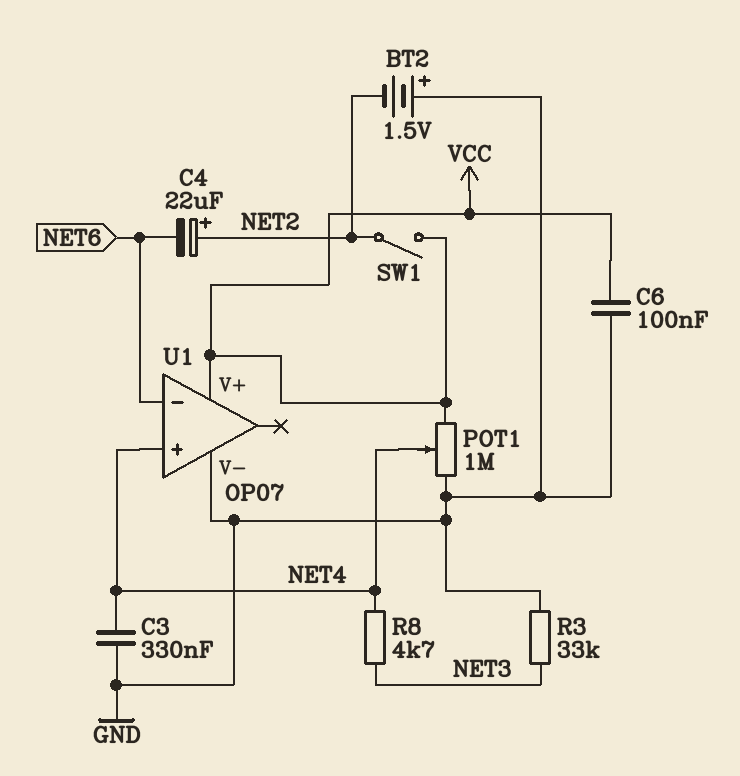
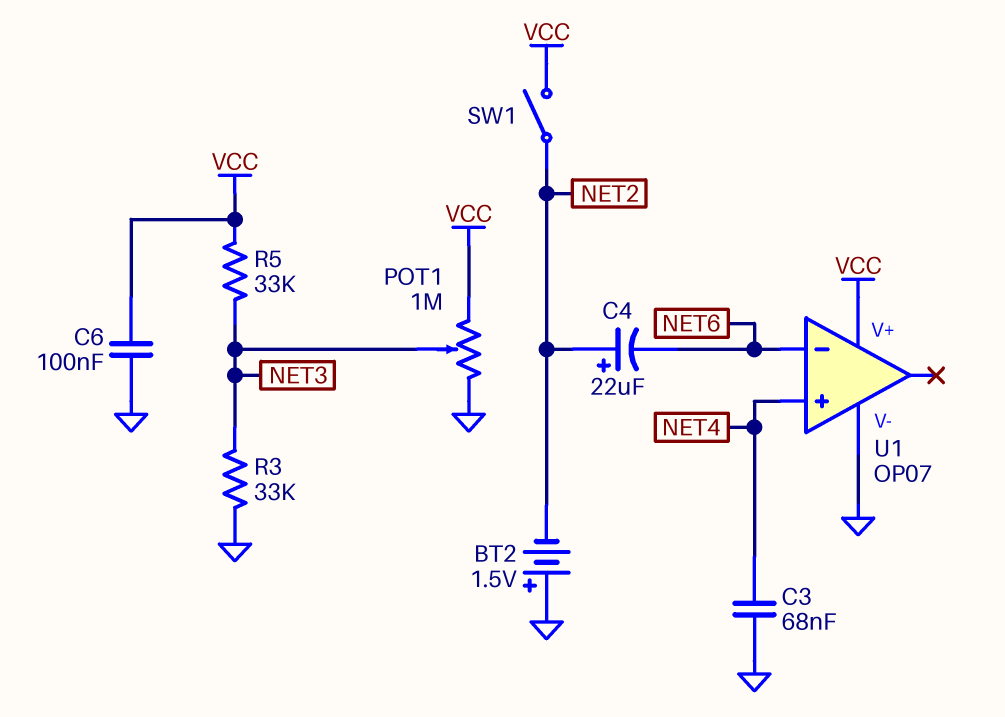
C3: 330nF (GND, NET4) -> 68nF (GND, NET4)
POT1: 1M (GND, VCC, wiper NET4) -> 1M (GND, VCC, wiper NET3)
R5: none -> 33k (NET3, VCC)
R8: 4.7k (NET3, NET4) -> none

